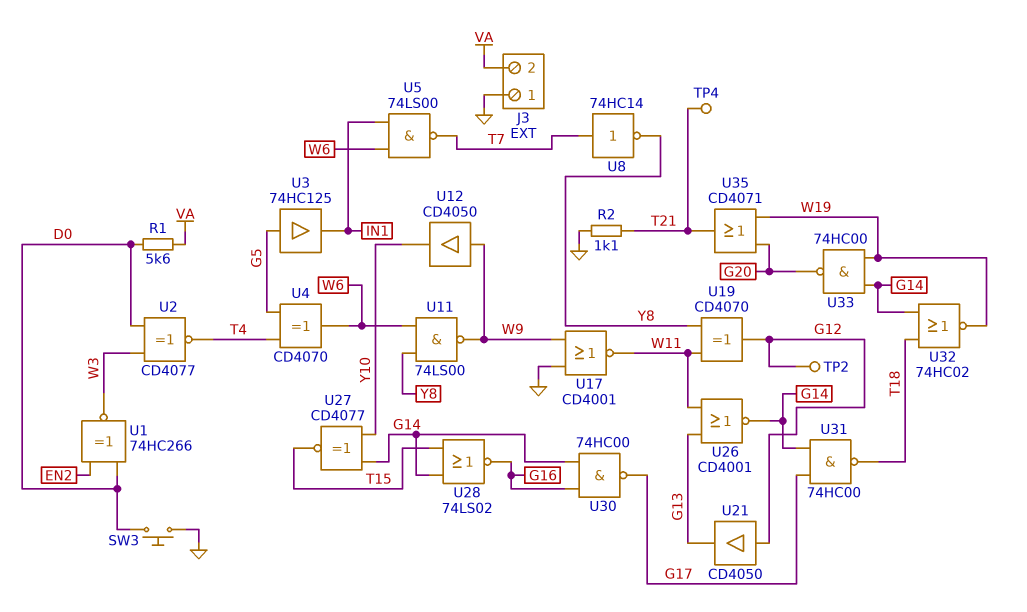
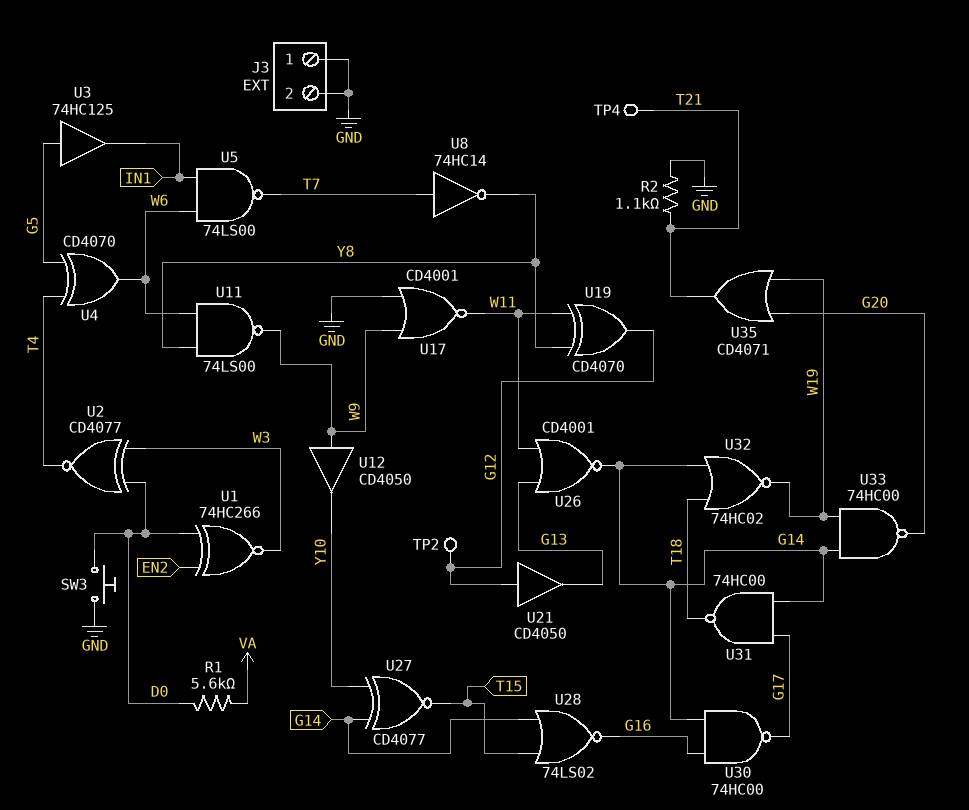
J3 pin 2: VA -> GND

